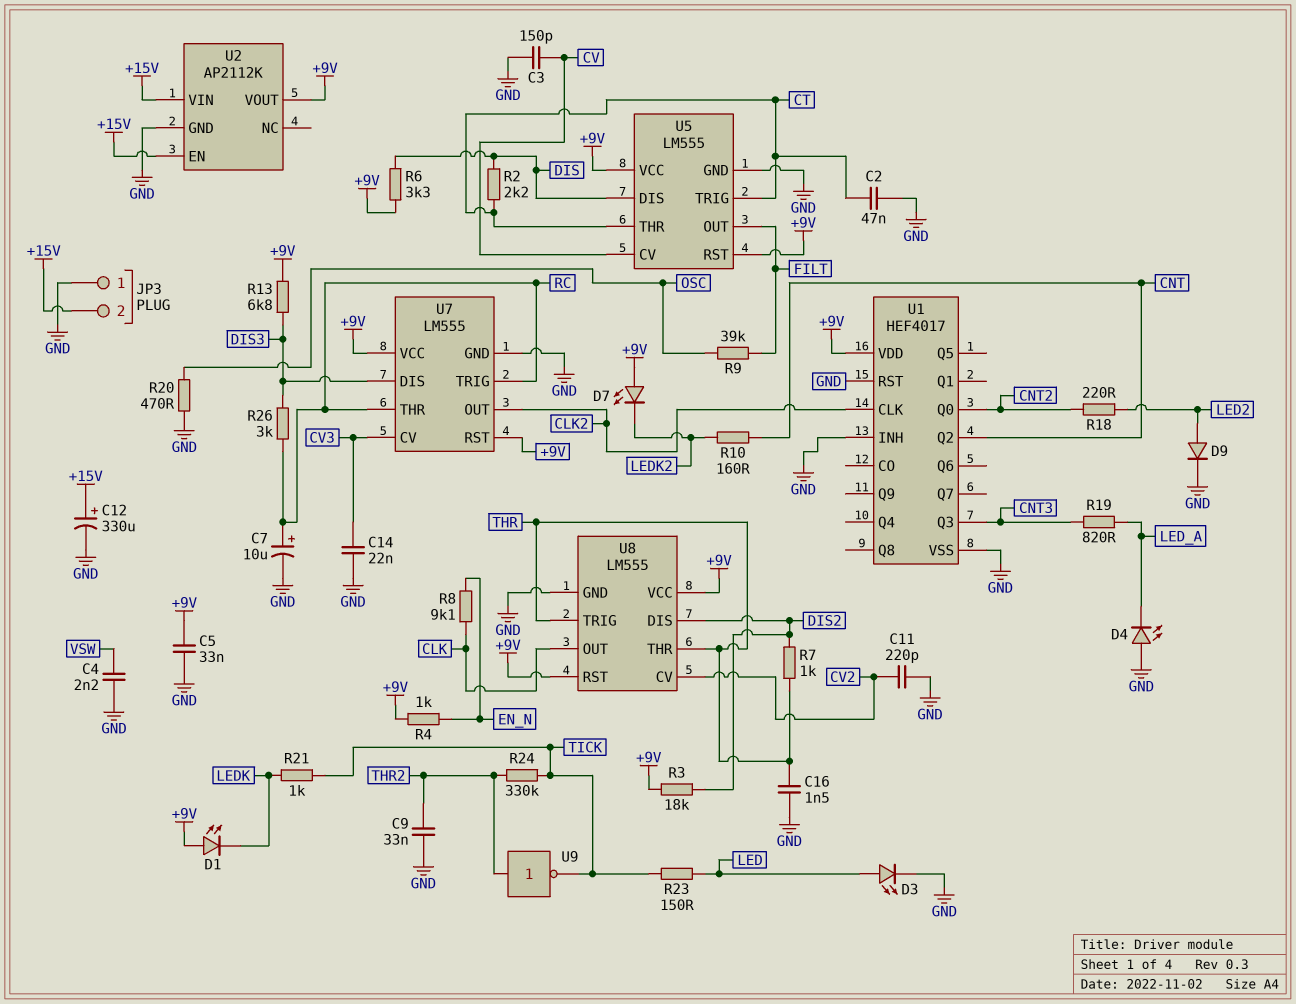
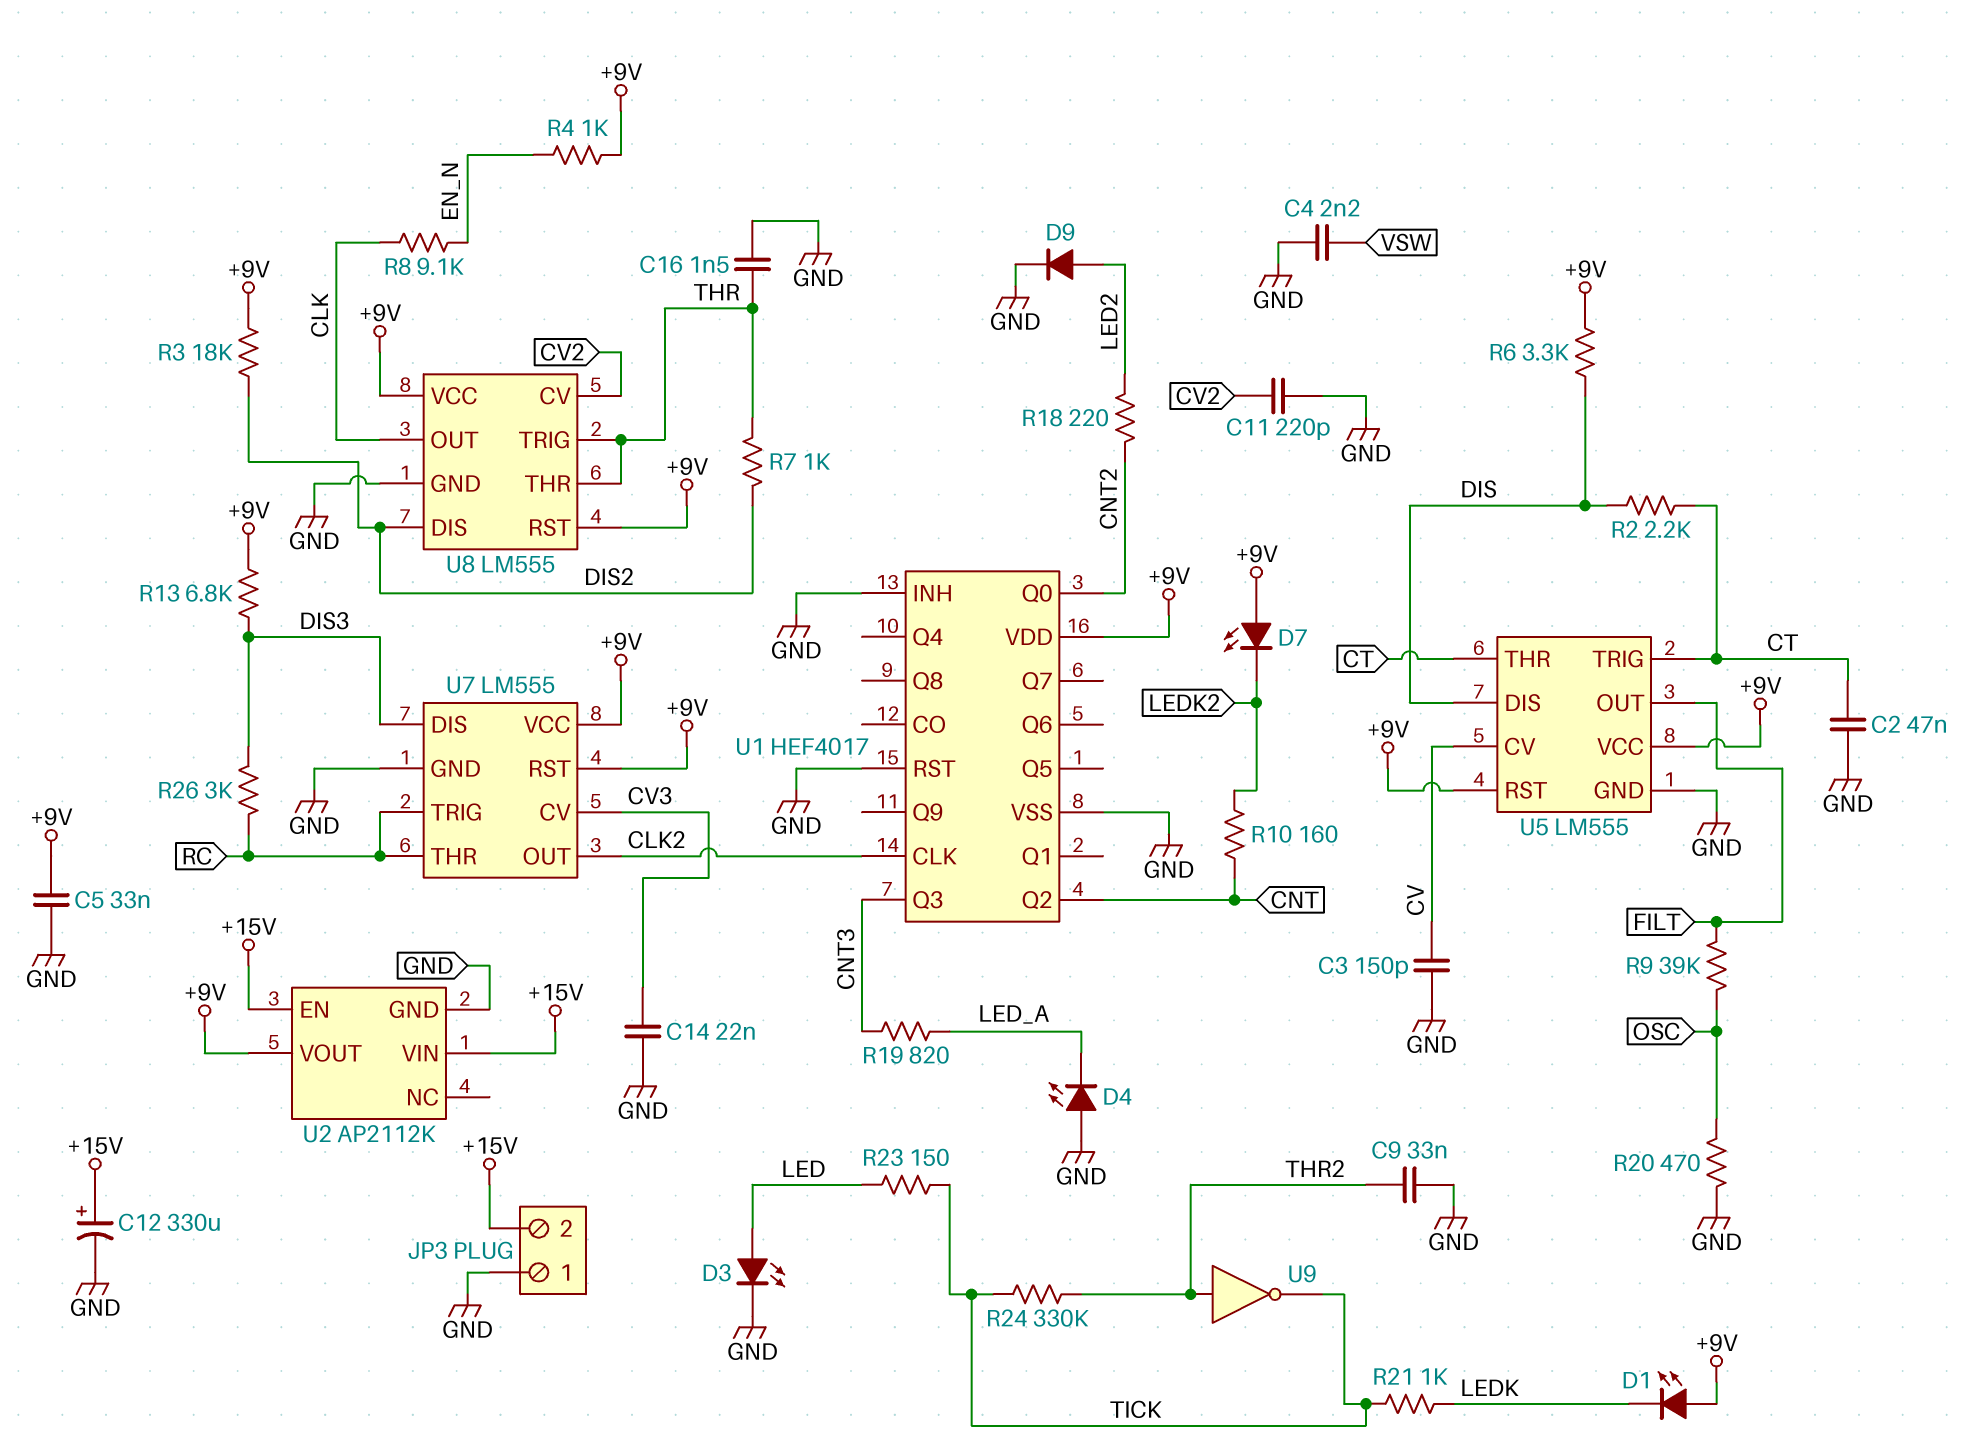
C7: 10uF (plus RC, minus GND) -> none

